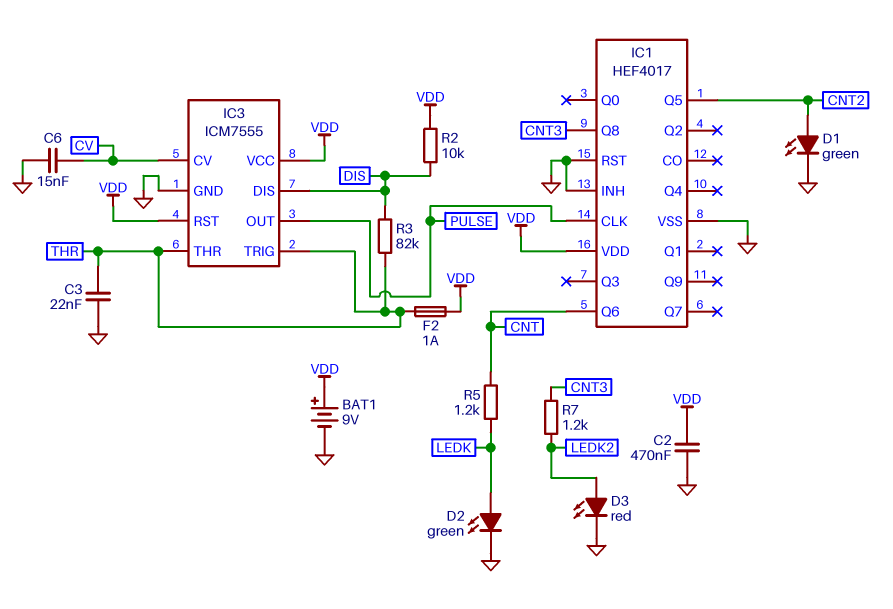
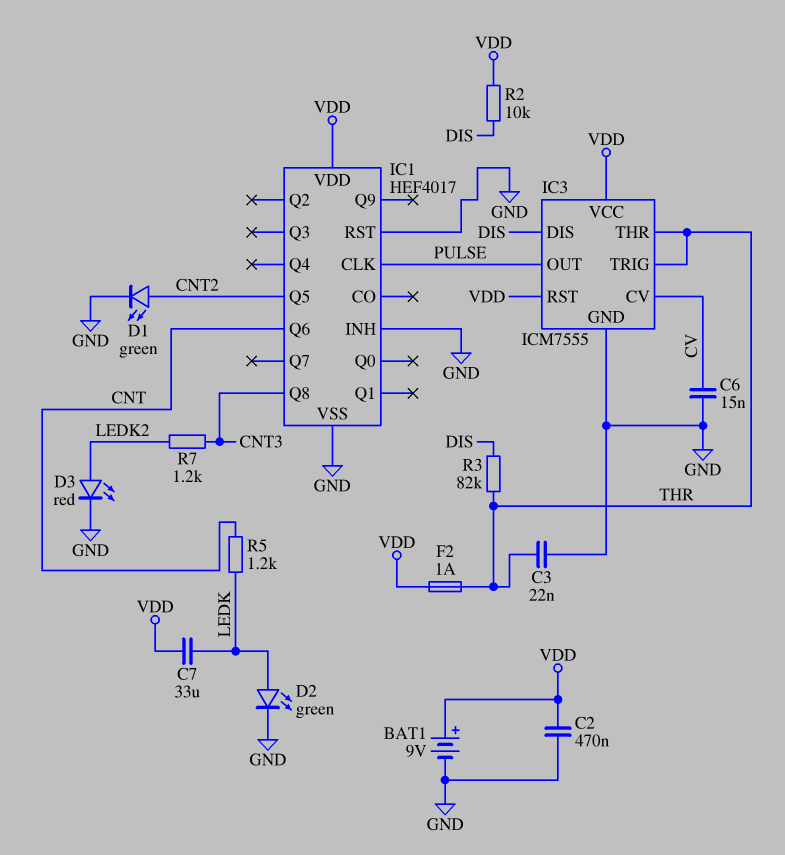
C7: none -> 33uF (LEDK, VDD)

